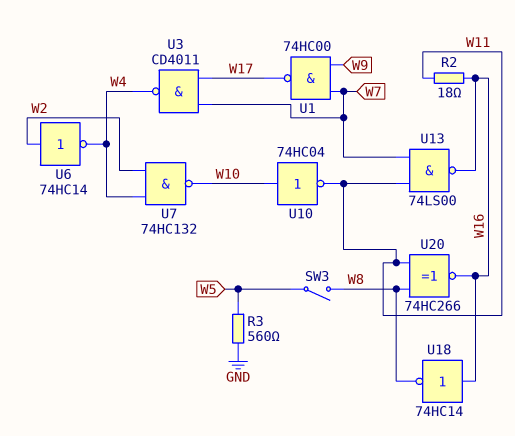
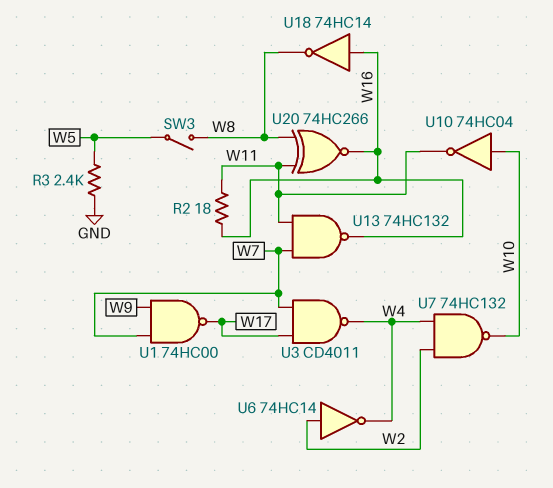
R3: 560 (GND, W5) -> 2.4k (GND, W5)
U13: NAND 74LS00 (in W7, in W11, out W16) -> NAND 74HC132 (in W7, in W11, out W16)

